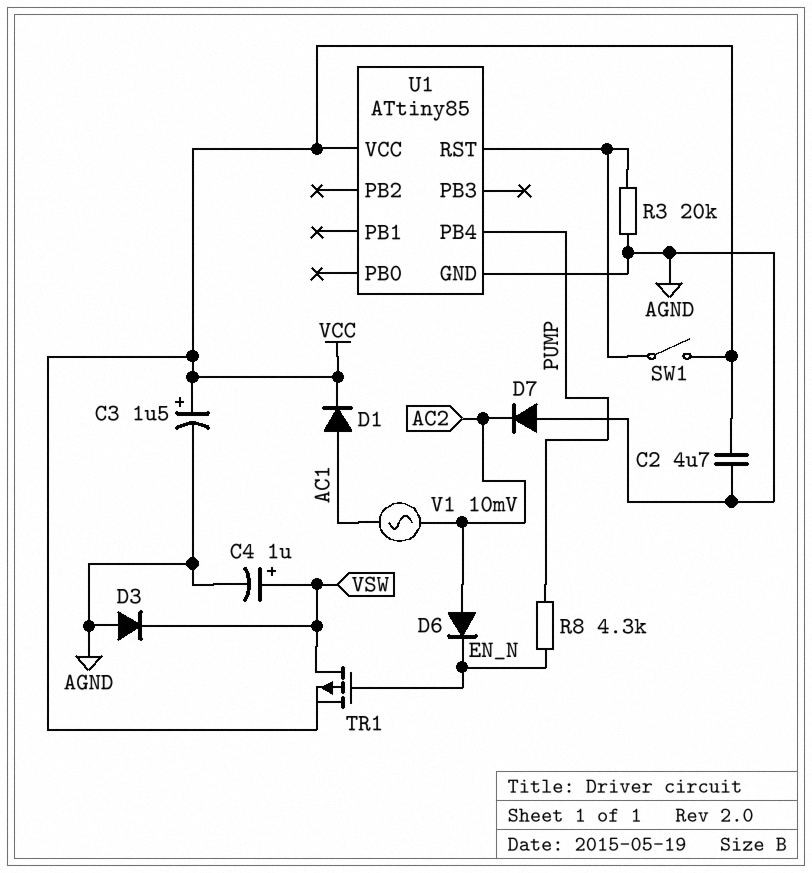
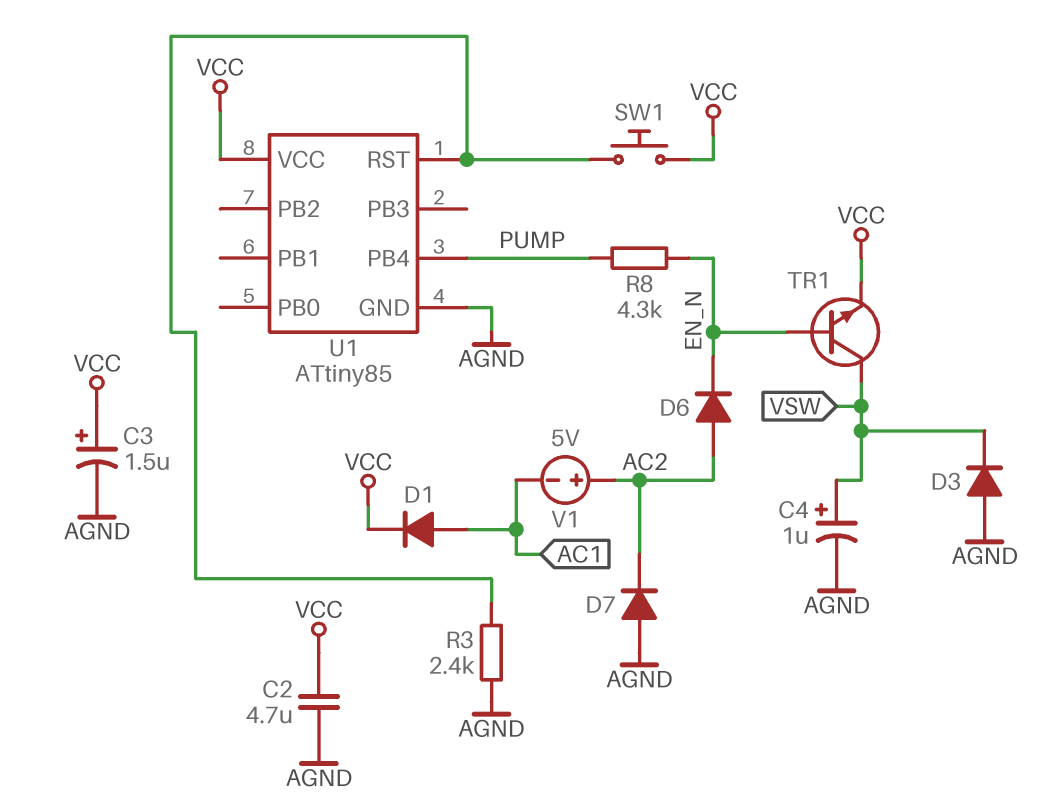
R3: 20k (AGND, U1/RST) -> 2.4k (AGND, U1/RST)
SW1: switch (U1/RST, VCC) -> button (U1/RST, VCC)
TR1: PMOS (G EN_N, D VSW, S VCC) -> NPN (B EN_N, C VSW, E VCC)
V1: AC 10mV (AC1, AC2) -> 5V (plus AC2, minus AC1)

